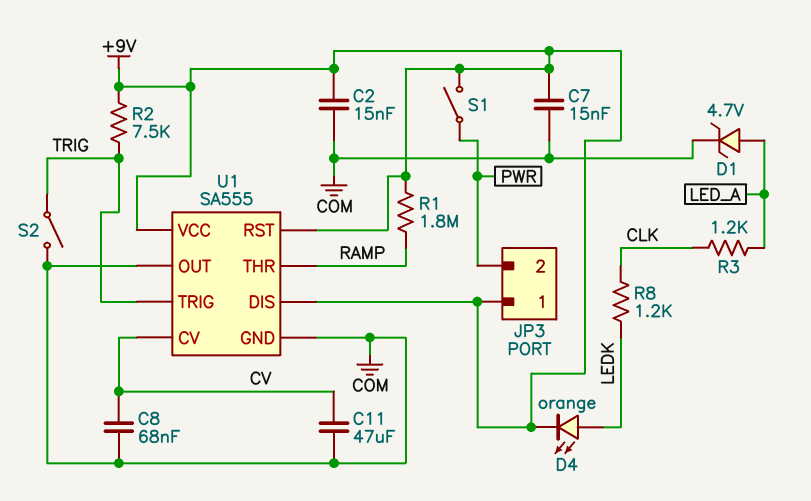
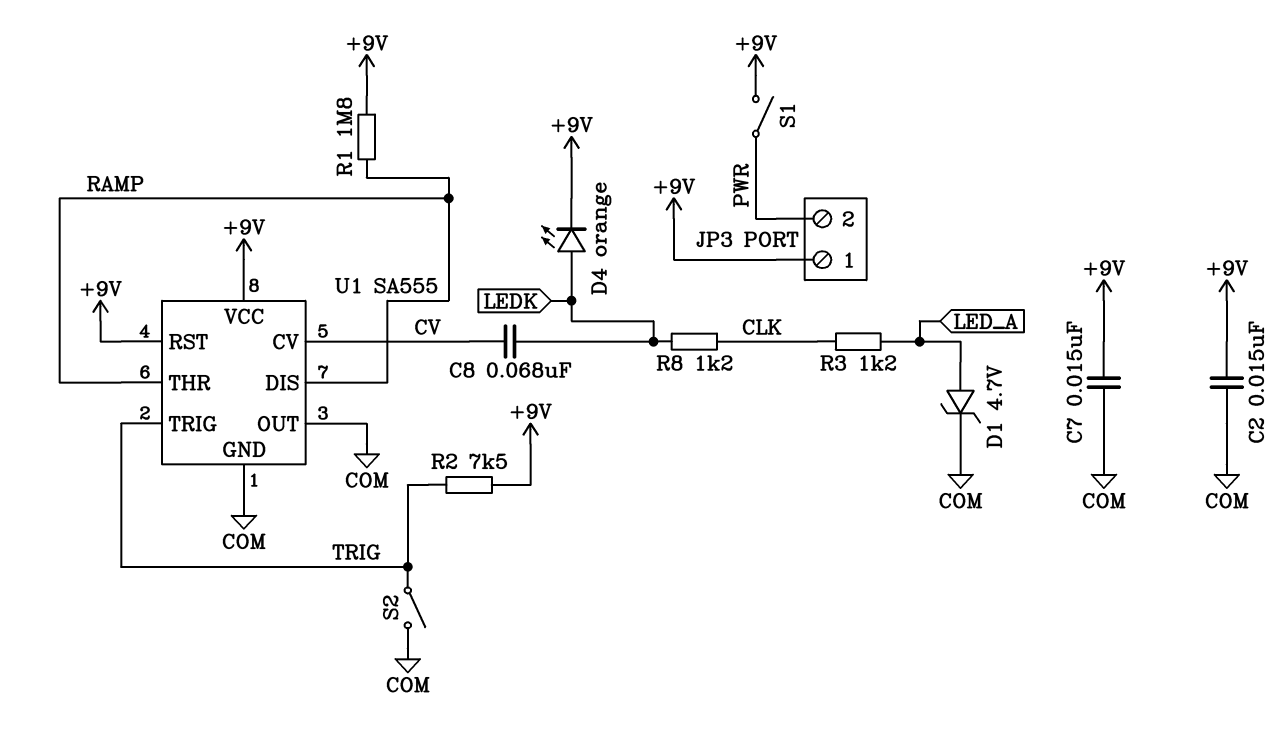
C8: 68nF (COM, CV) -> 68nF (CV, LEDK)
C11: 47uF (COM, CV) -> none
U1 pin DIS: +9V -> RAMP

